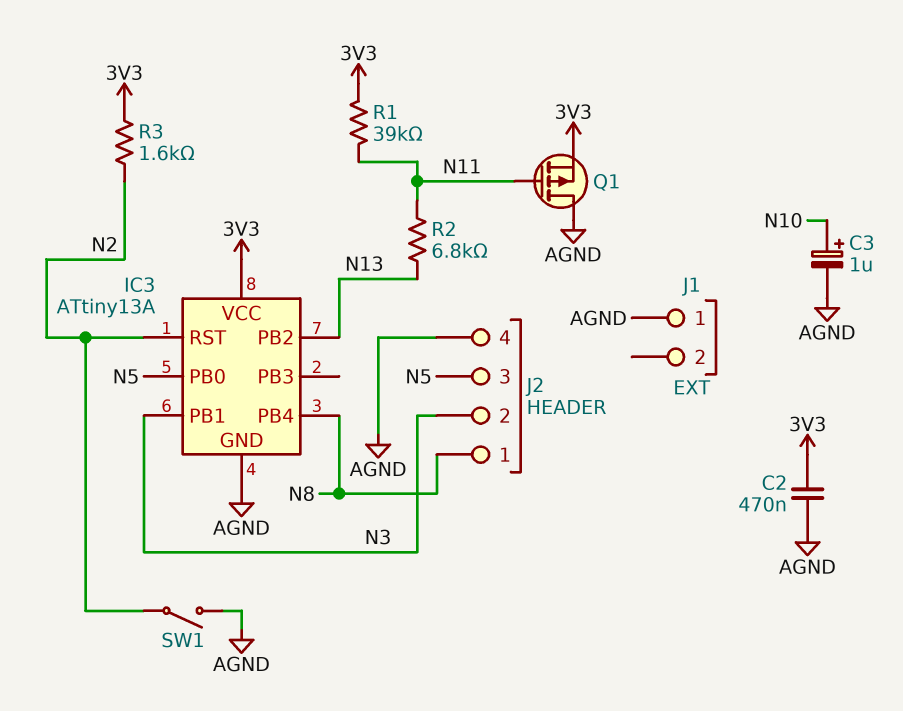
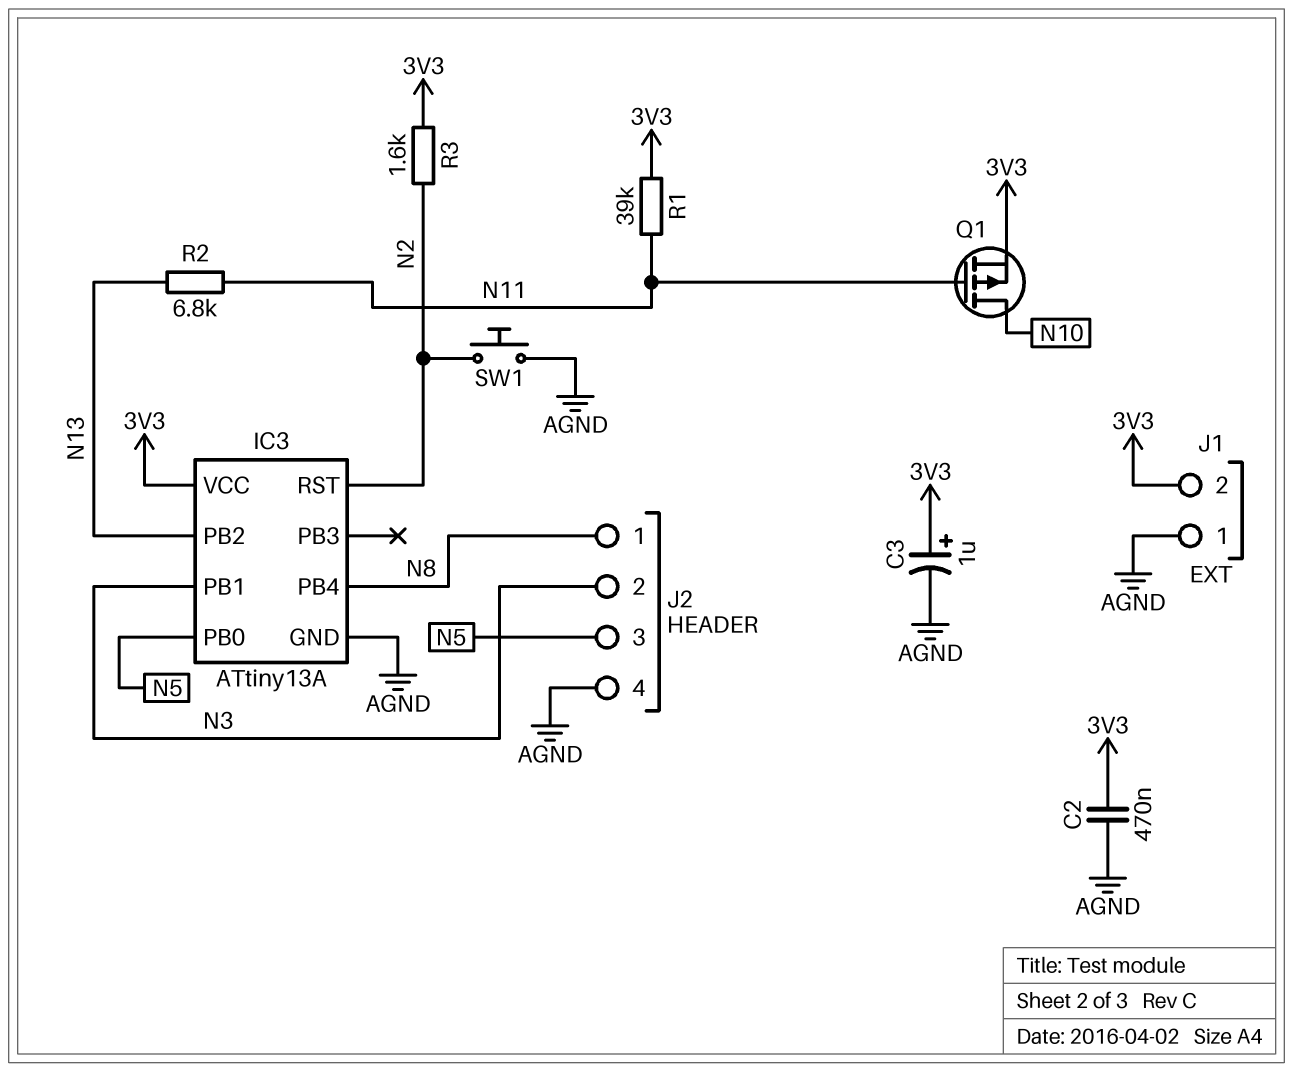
C3: 1uF (plus N10, minus AGND) -> 1uF (plus 3V3, minus AGND)
J1 pin 2: none -> 3V3
Q1: PMOS (G N11, D AGND, S 3V3) -> PMOS (G N11, D N10, S 3V3)
SW1: switch (AGND, N2) -> button (AGND, N2)

